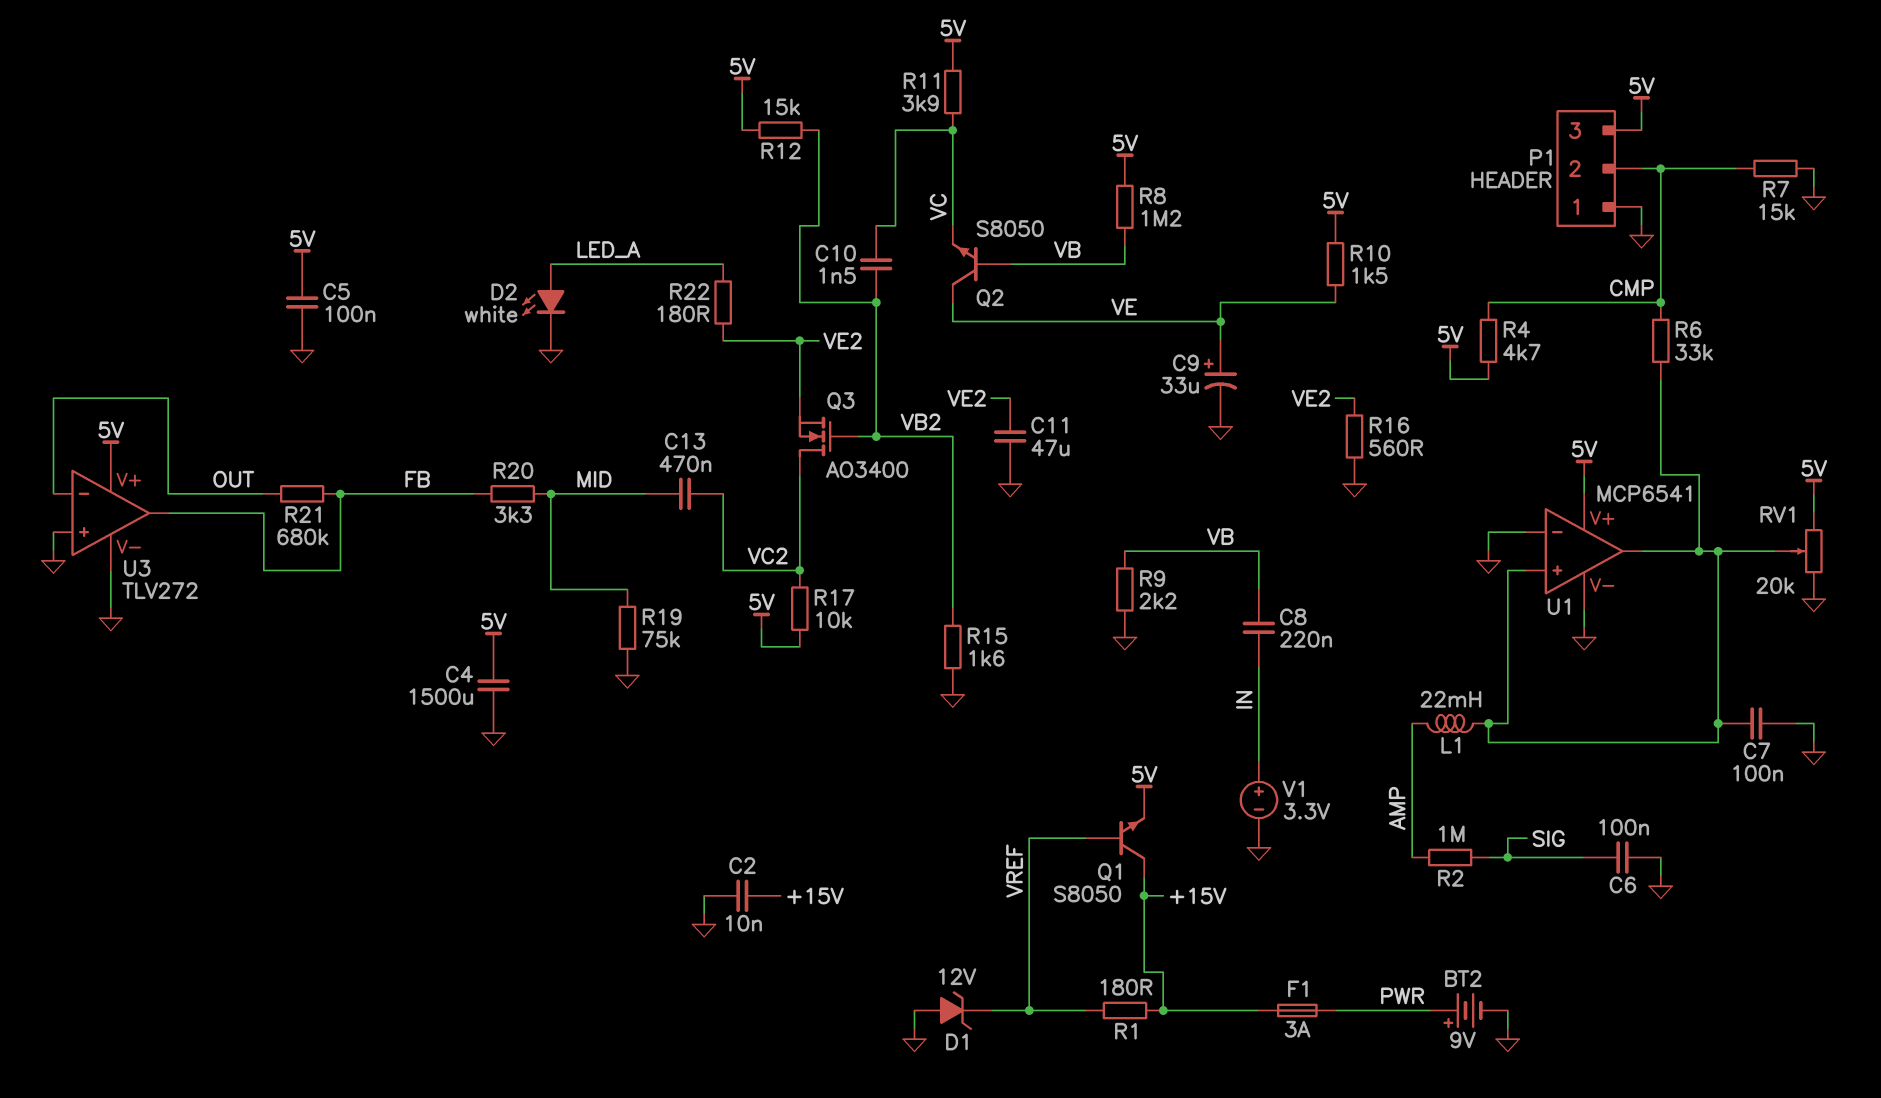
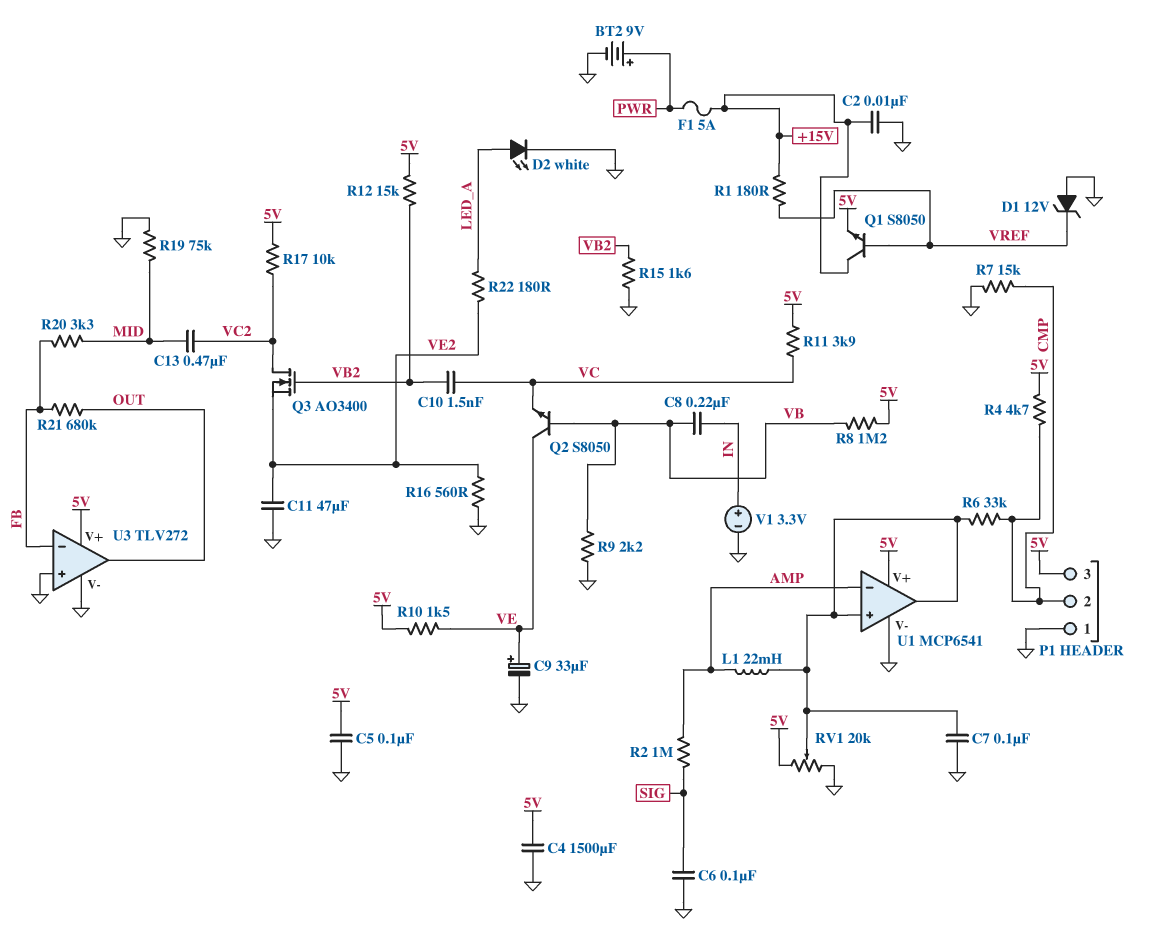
F1: 3A (+15V, PWR) -> 5A (+15V, PWR)
U1 pin in-: GND -> AMP
U3 pin in-: OUT -> FB
U3 pin out: FB -> OUT

